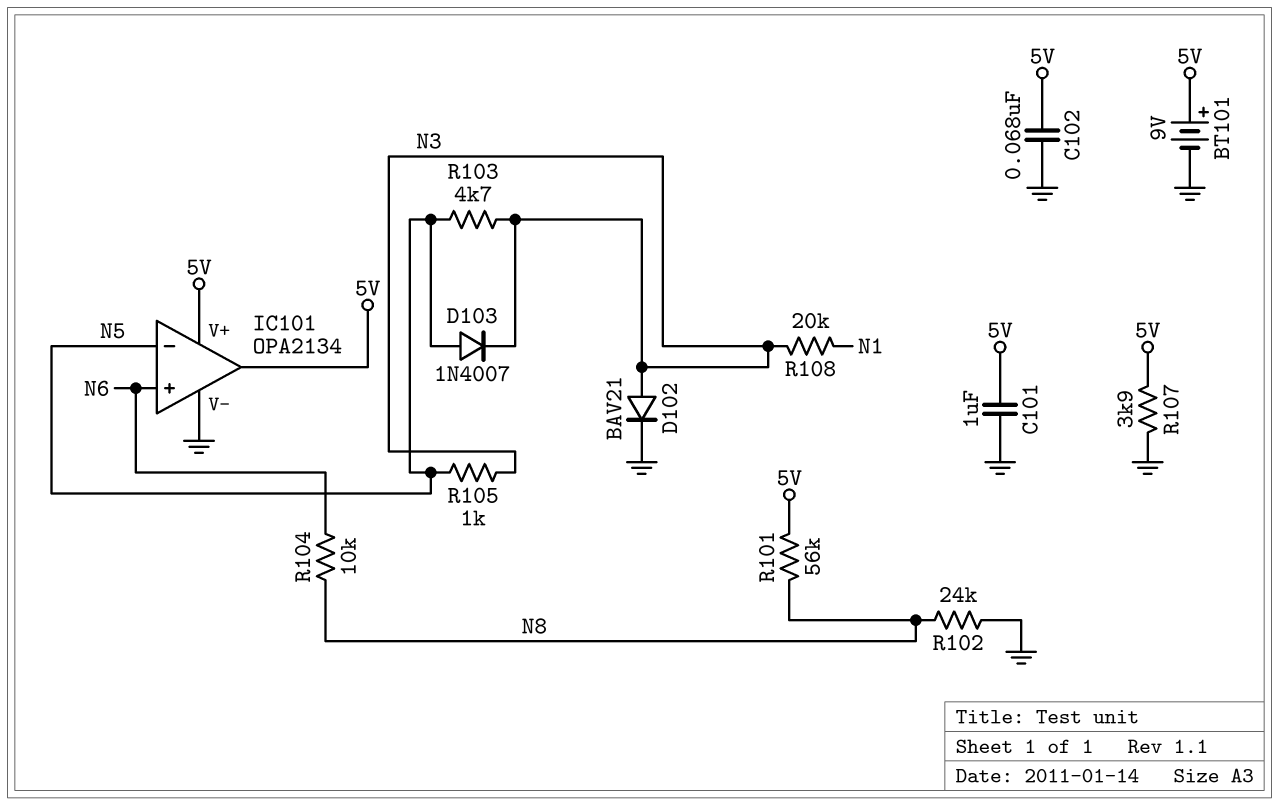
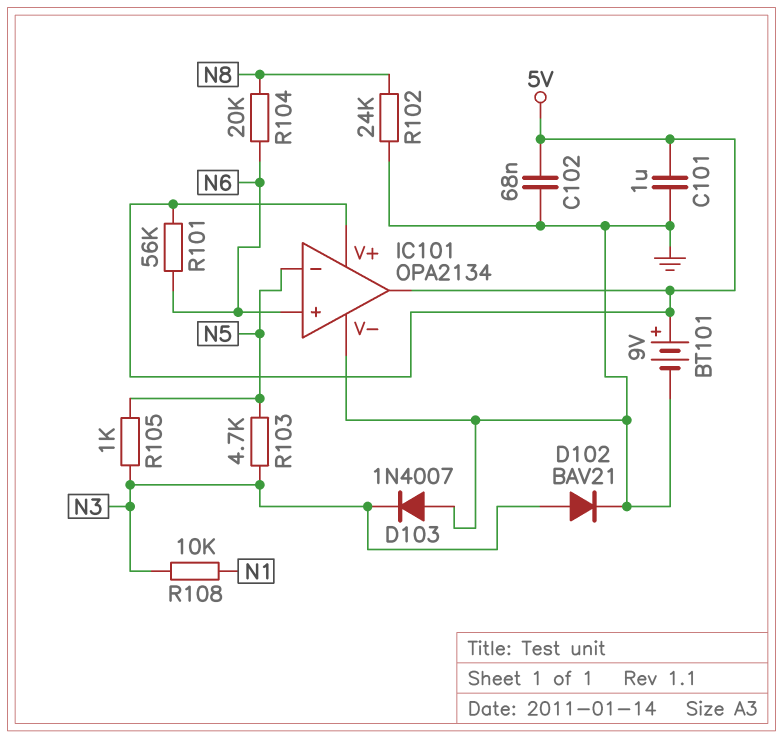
D103: diode 1N4007 (A N5, K N3) -> diode 1N4007 (A GND, K N3)
R101: 56k (5V, N8) -> 56k (5V, N6)
R104: 10k (N6, N8) -> 20k (N6, N8)
R107: 3.9k (5V, GND) -> none
R108: 20k (N1, N3) -> 10k (N1, N3)

